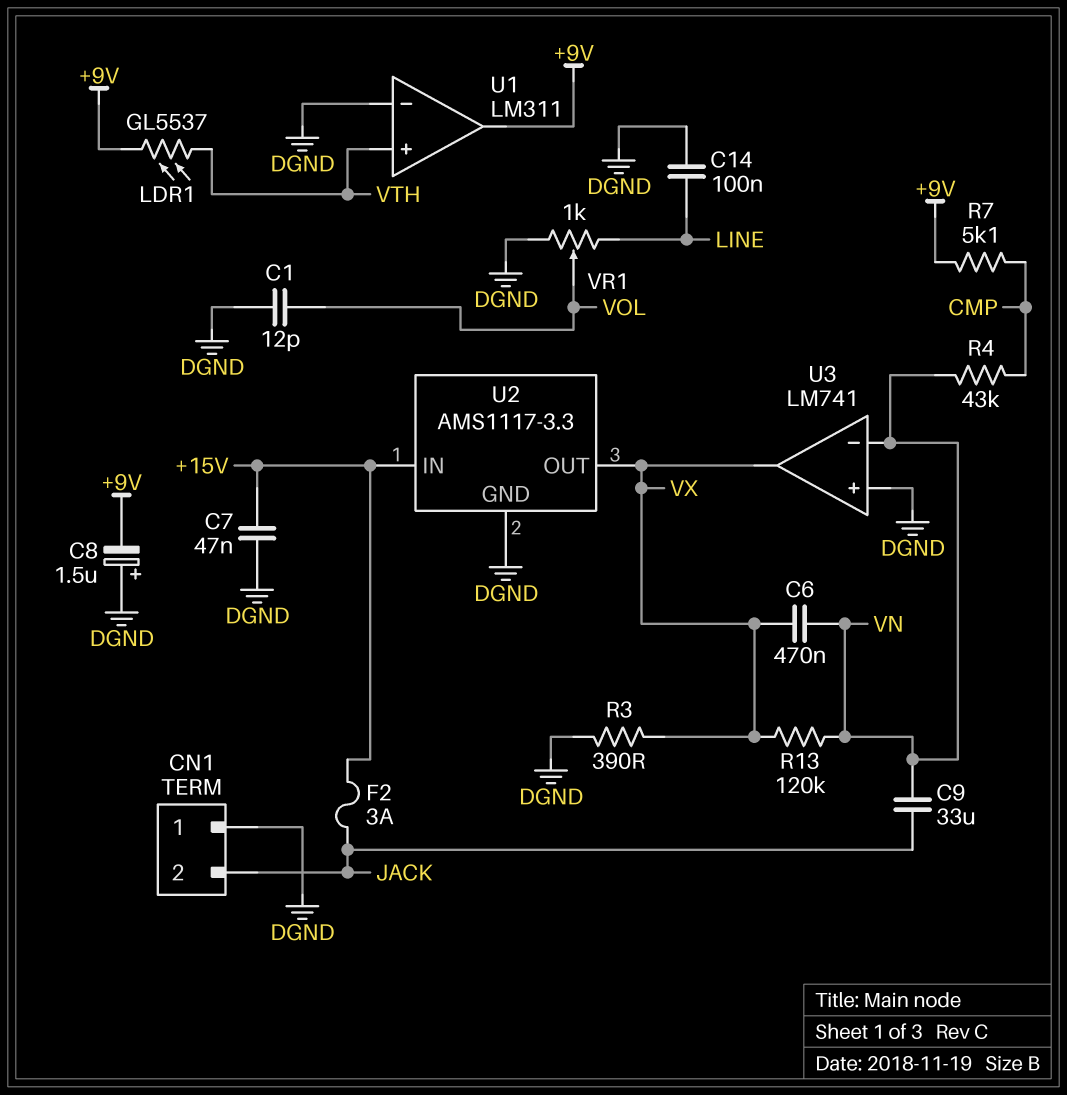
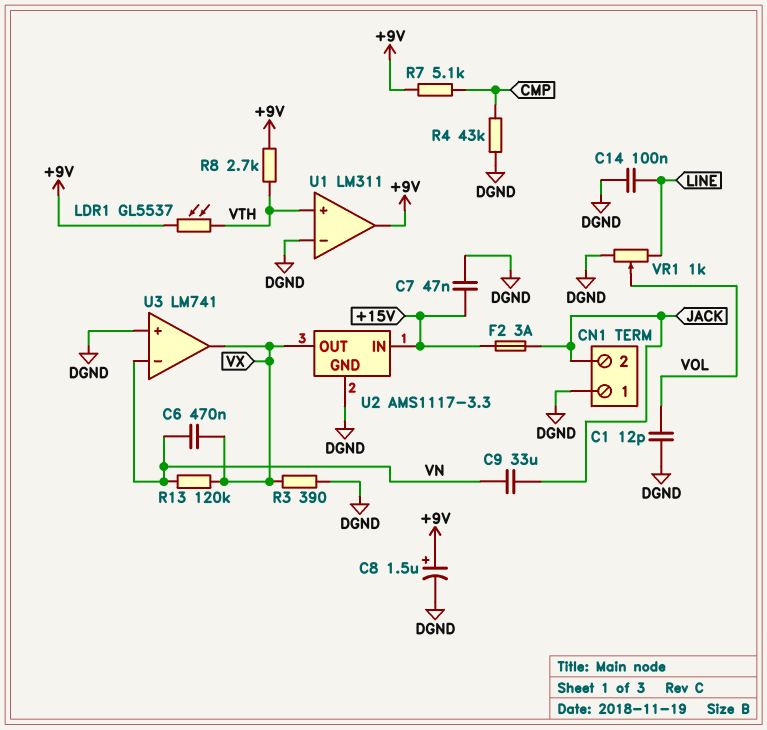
C8: 1.5uF (plus DGND, minus +9V) -> 1.5uF (plus +9V, minus DGND)
R4: 43k (CMP, VN) -> 43k (CMP, DGND)
R8: none -> 2.7k (+9V, VTH)

